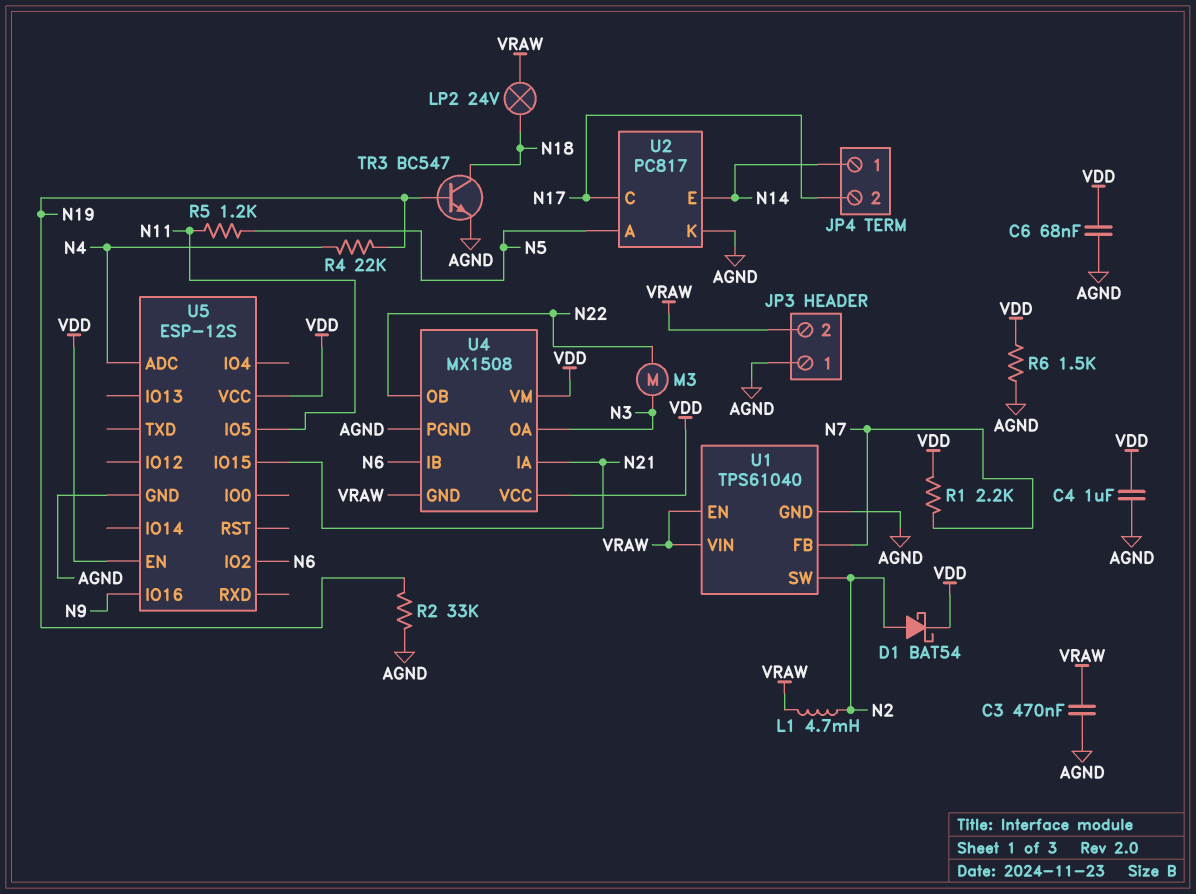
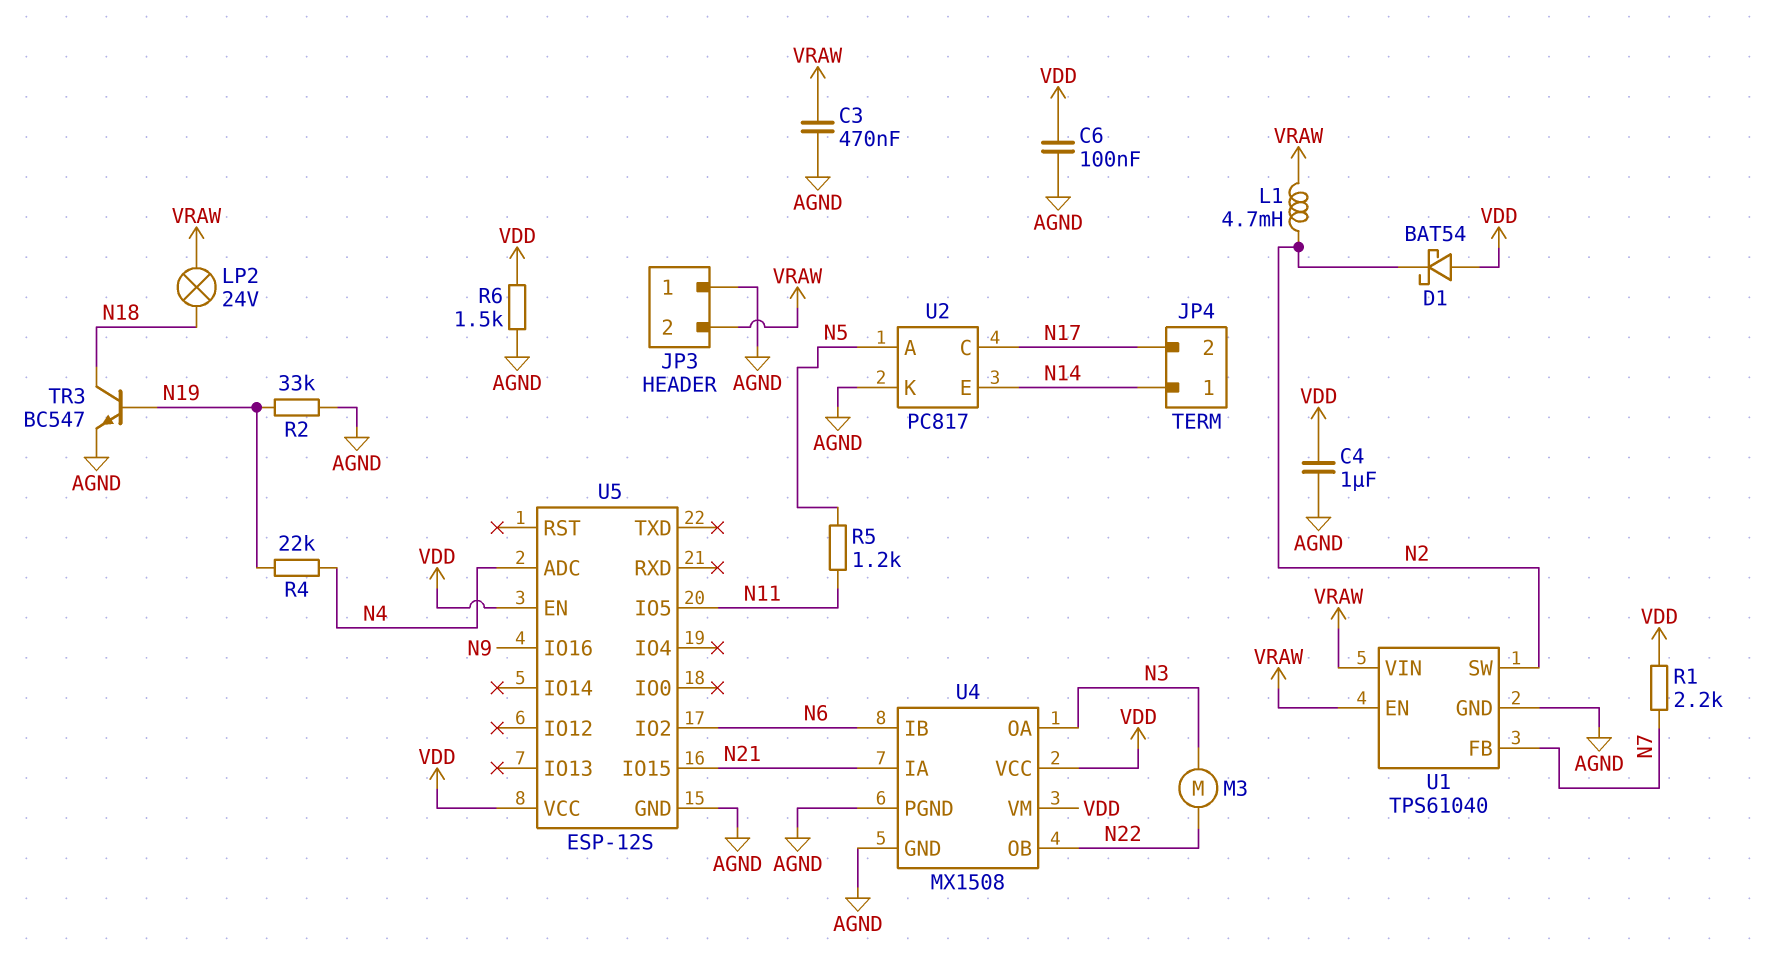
C6: 68nF (AGND, VDD) -> 100nF (AGND, VDD)
D1: schottky BAT54 (A N2, K VDD) -> schottky BAT54 (A VDD, K N2)
U4 pin GND: VRAW -> AGND

